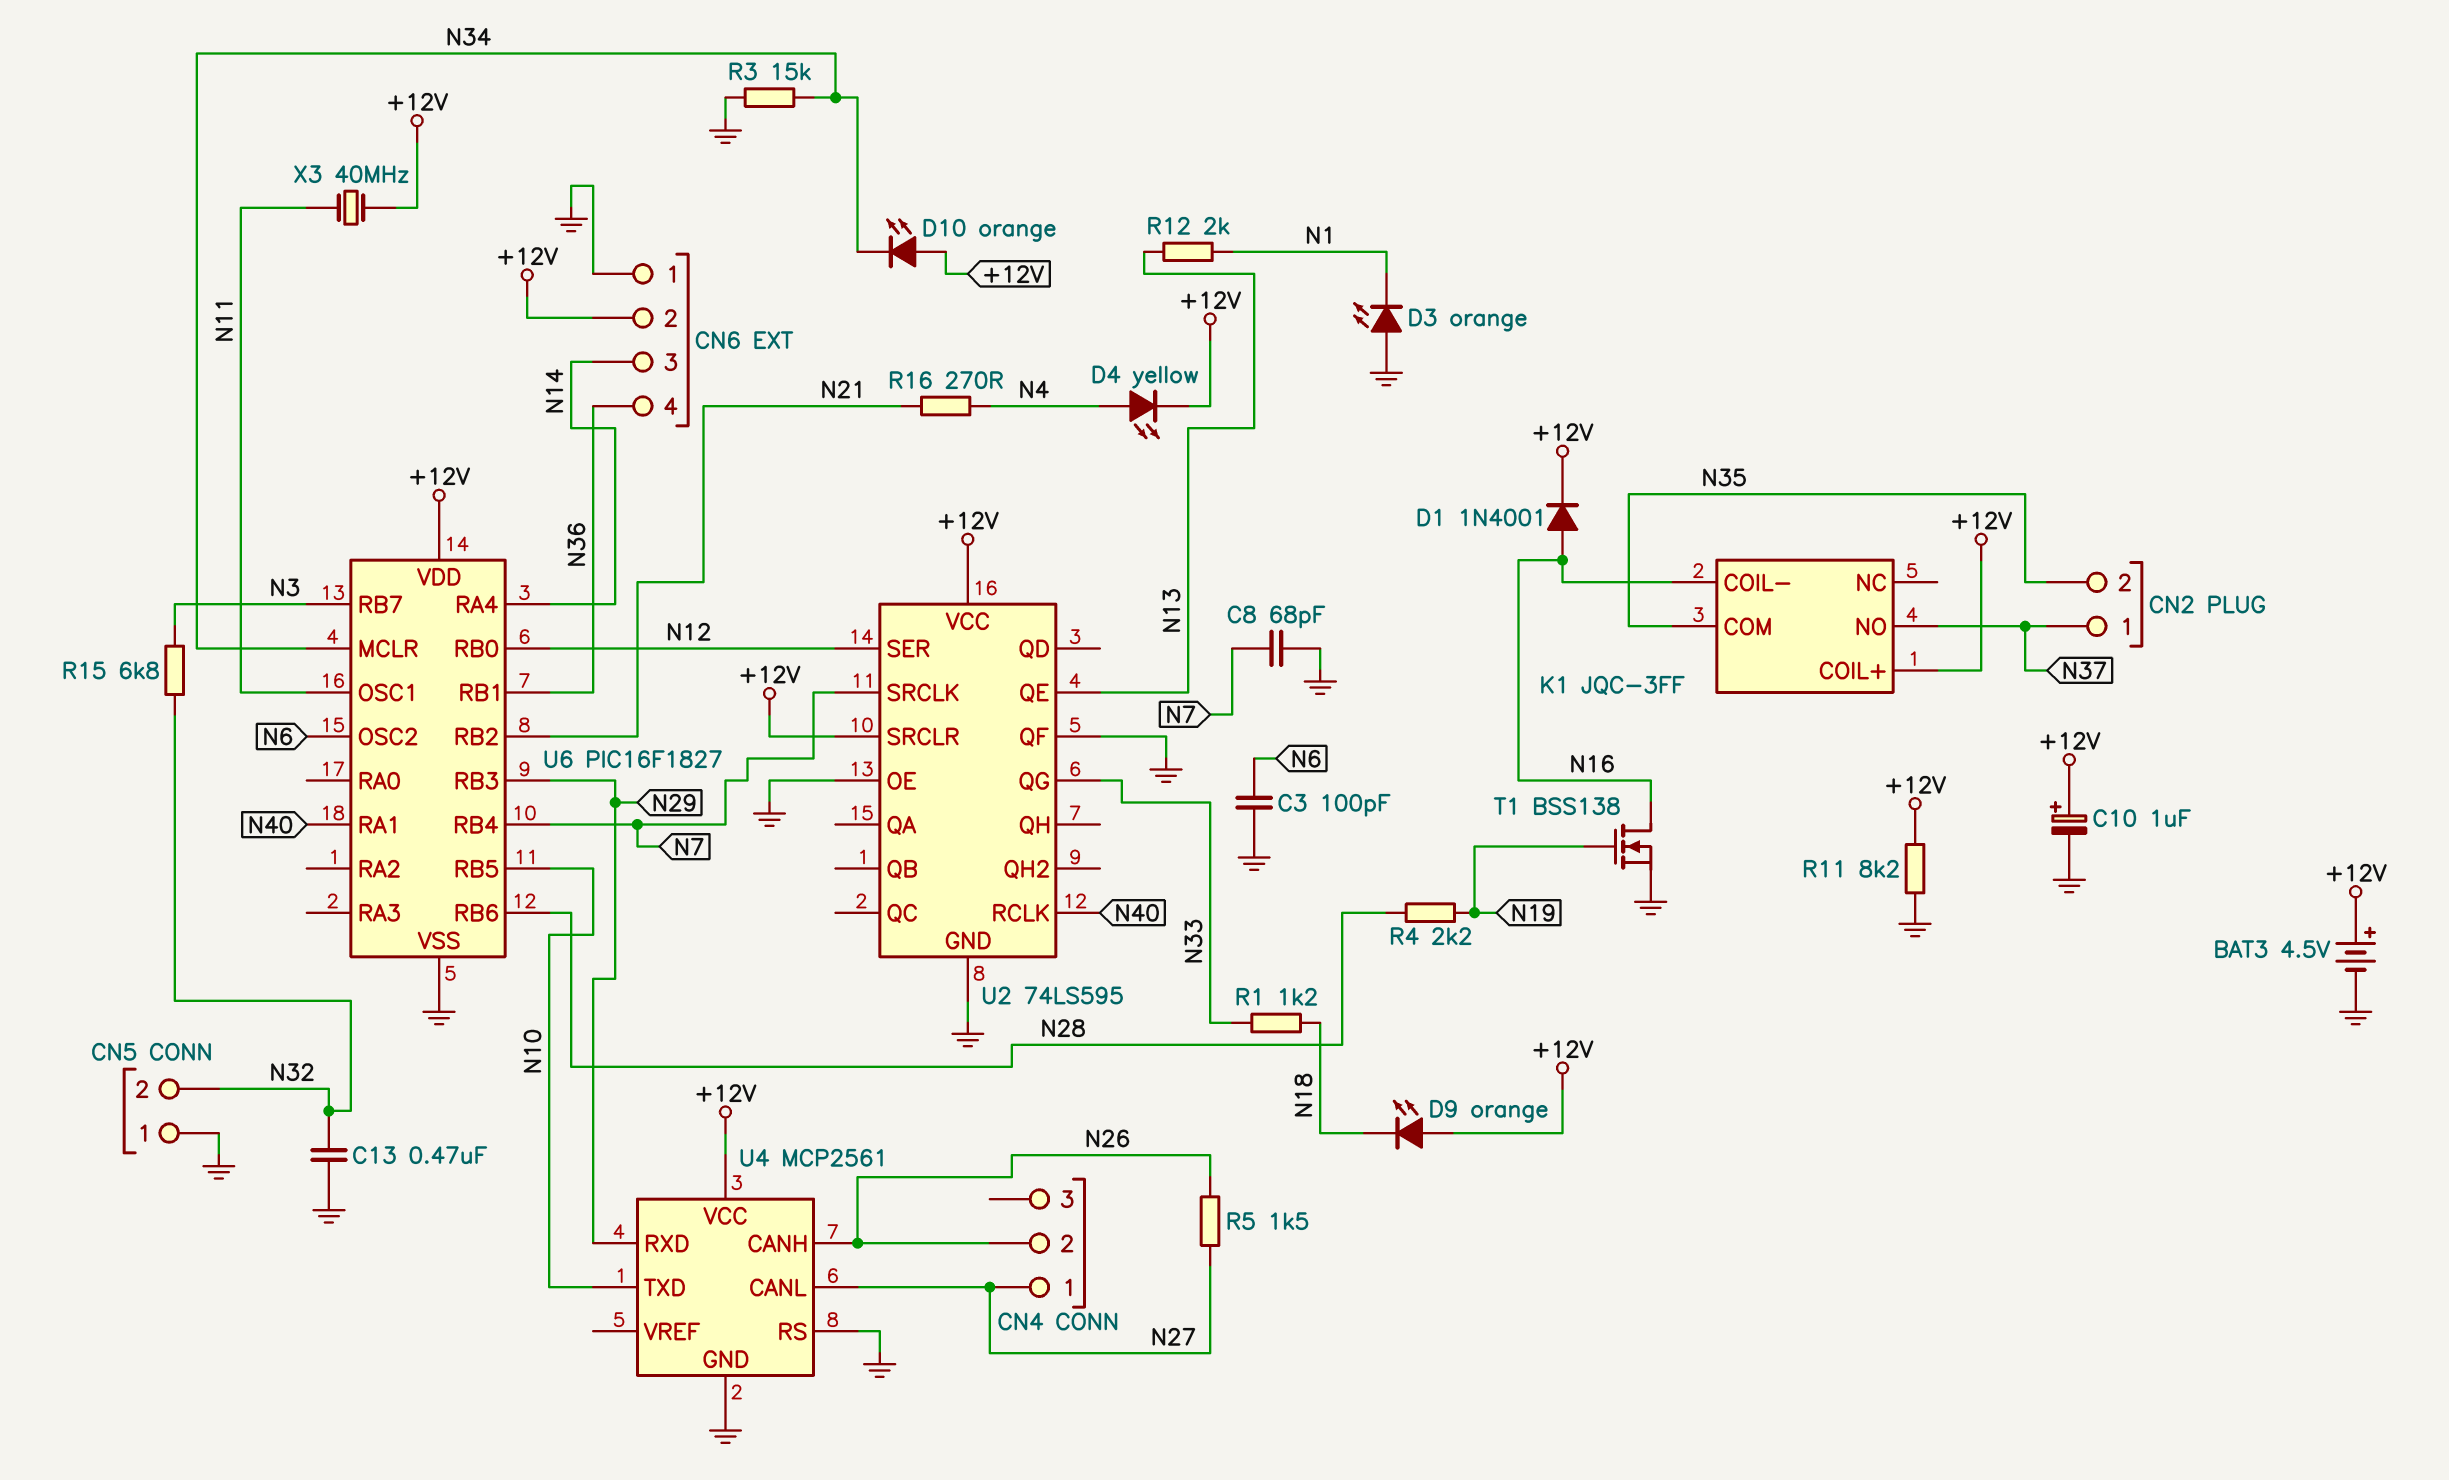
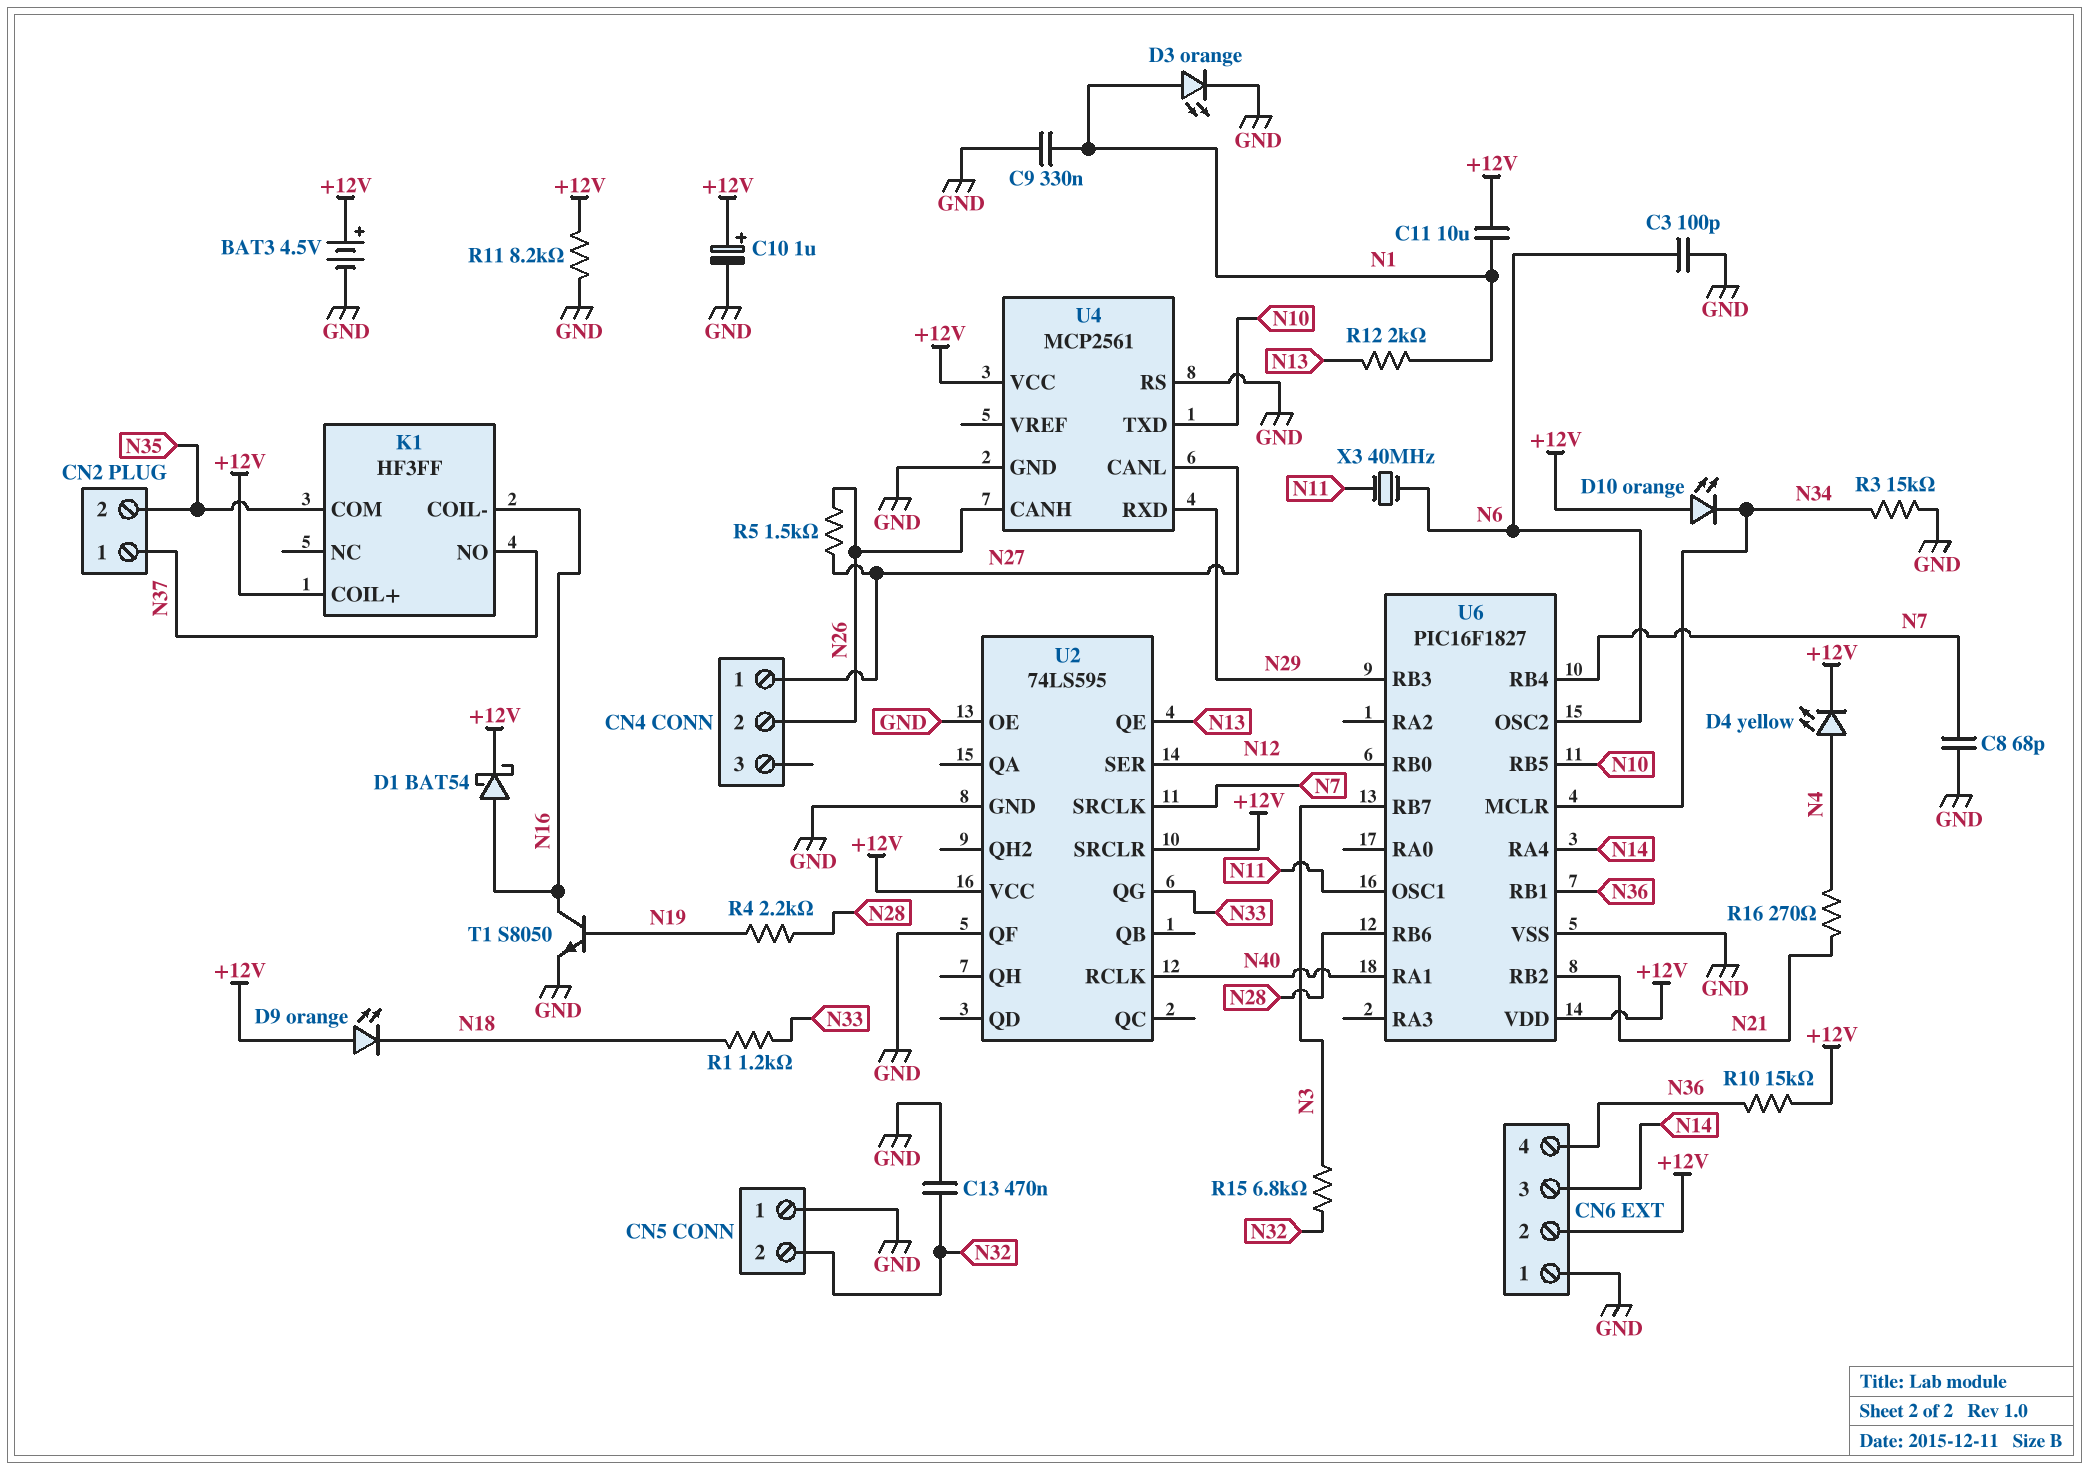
C9: none -> 330nF (GND, N1)
C11: none -> 10uF (+12V, N1)
D1: diode 1N4001 (A N16, K +12V) -> schottky BAT54 (A N16, K +12V)
D3: LED orange (A GND, K N1) -> LED orange (A N1, K GND)
K1: JQC-3FF -> HF3FF
R10: none -> 15k (+12V, N36)
T1: NMOS BSS138 (G N19, D N16, S GND) -> NPN S8050 (B N19, C N16, E GND)
X3: 40MHz (+12V, N11) -> 40MHz (N6, N11)

